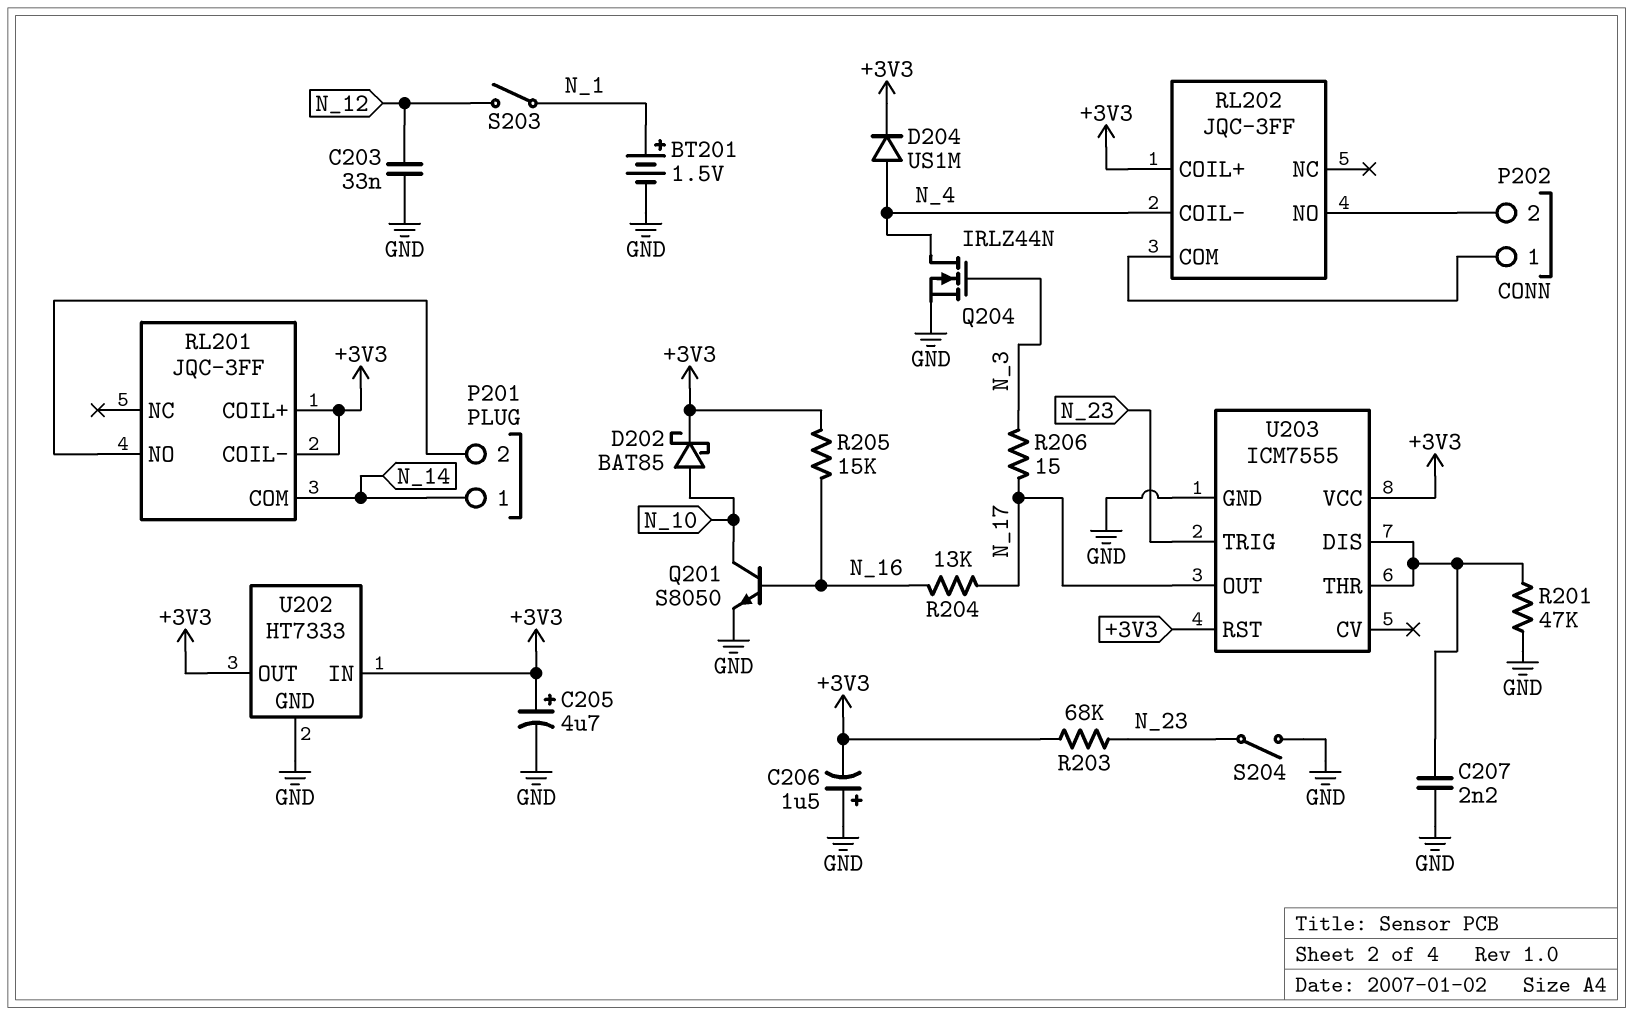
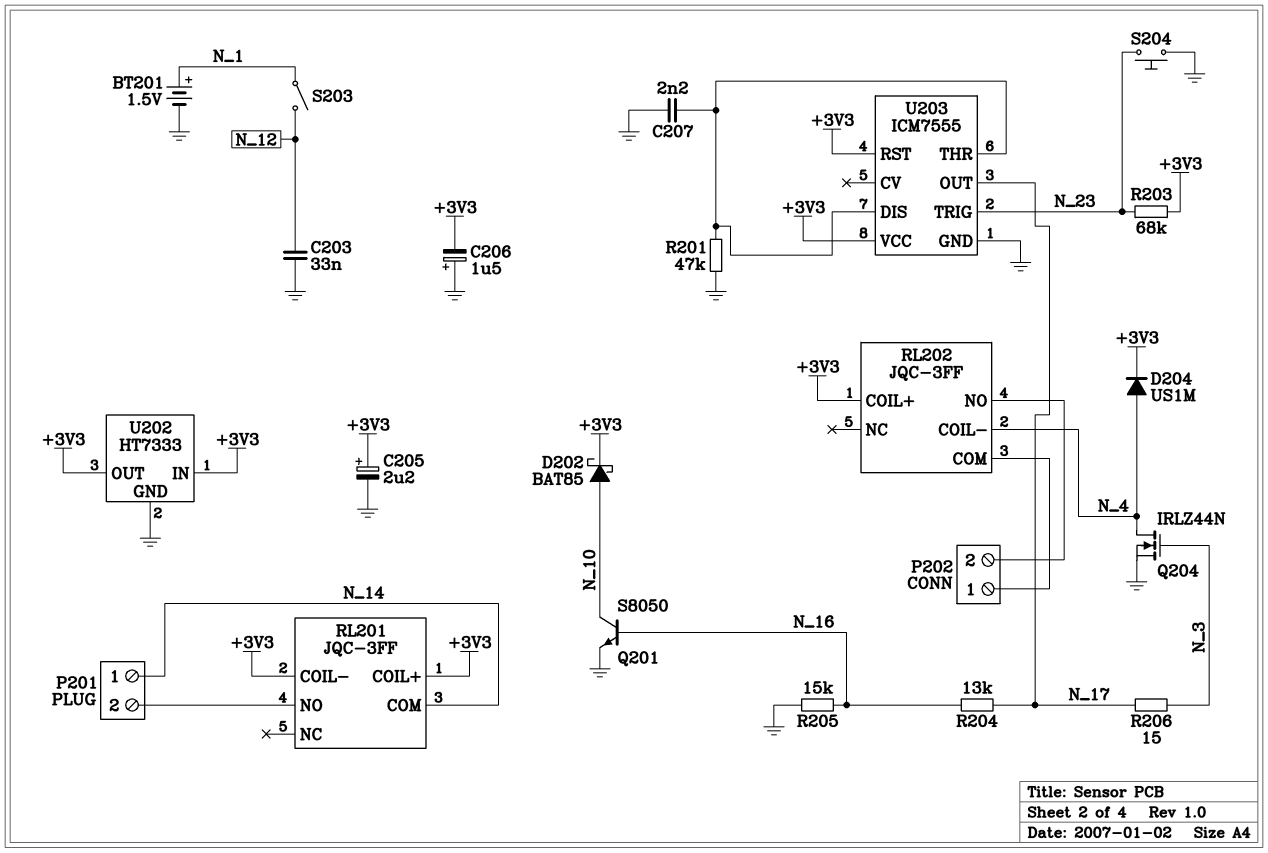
C205: 4.7uF (plus +3V3, minus GND) -> 2.2uF (plus +3V3, minus GND)
R205: 15k (+3V3, N_16) -> 15k (GND, N_16)
S204: switch (GND, N_23) -> button (GND, N_23)

